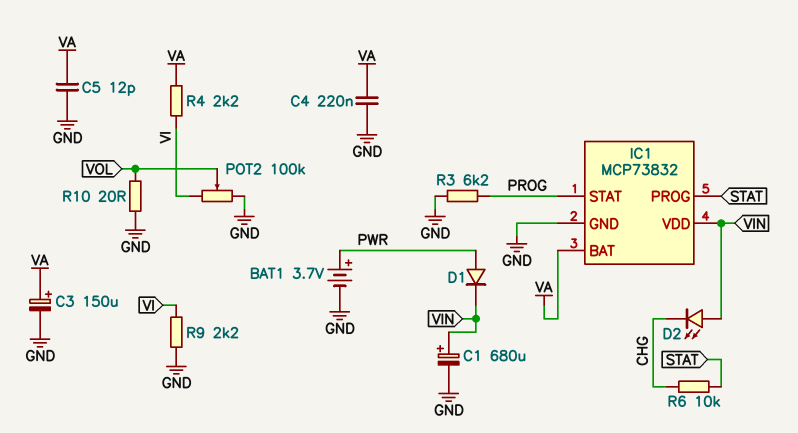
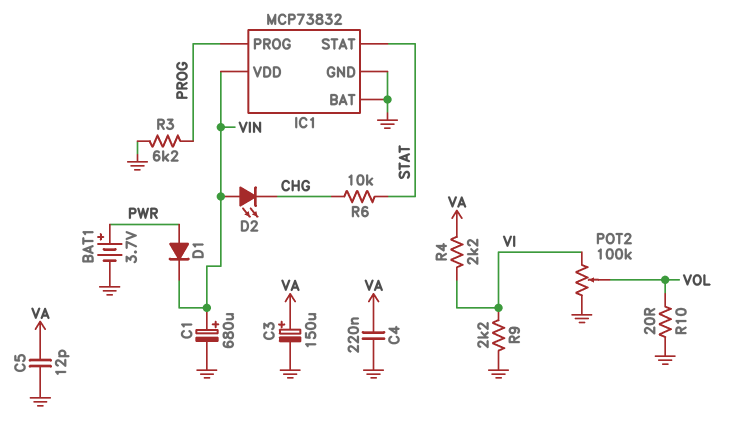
IC1 pin BAT: VA -> GND
IC1 pin PROG: STAT -> PROG
IC1 pin STAT: PROG -> STAT

